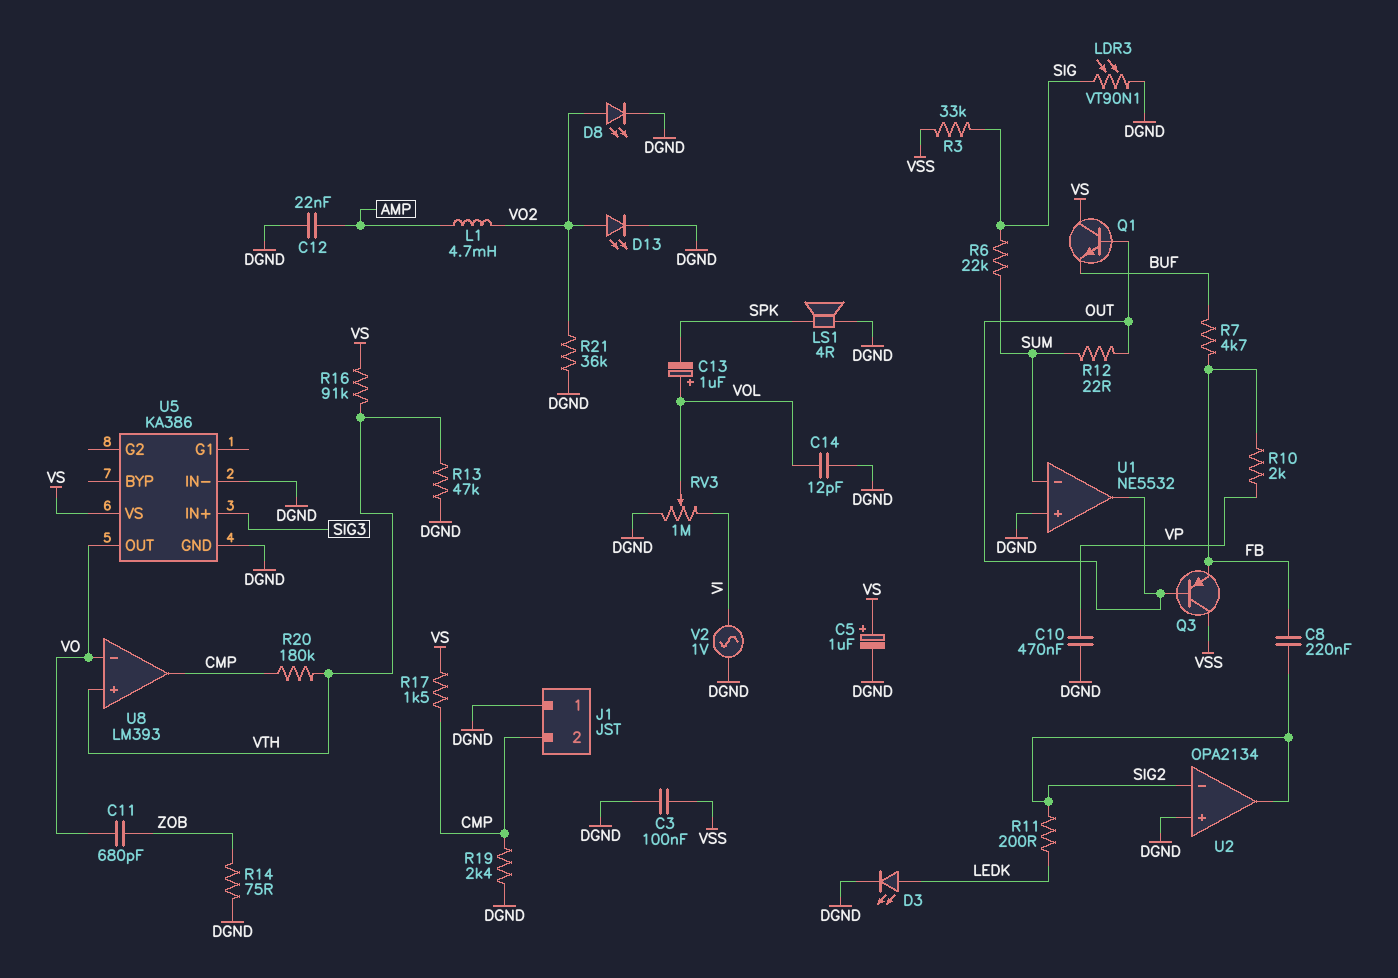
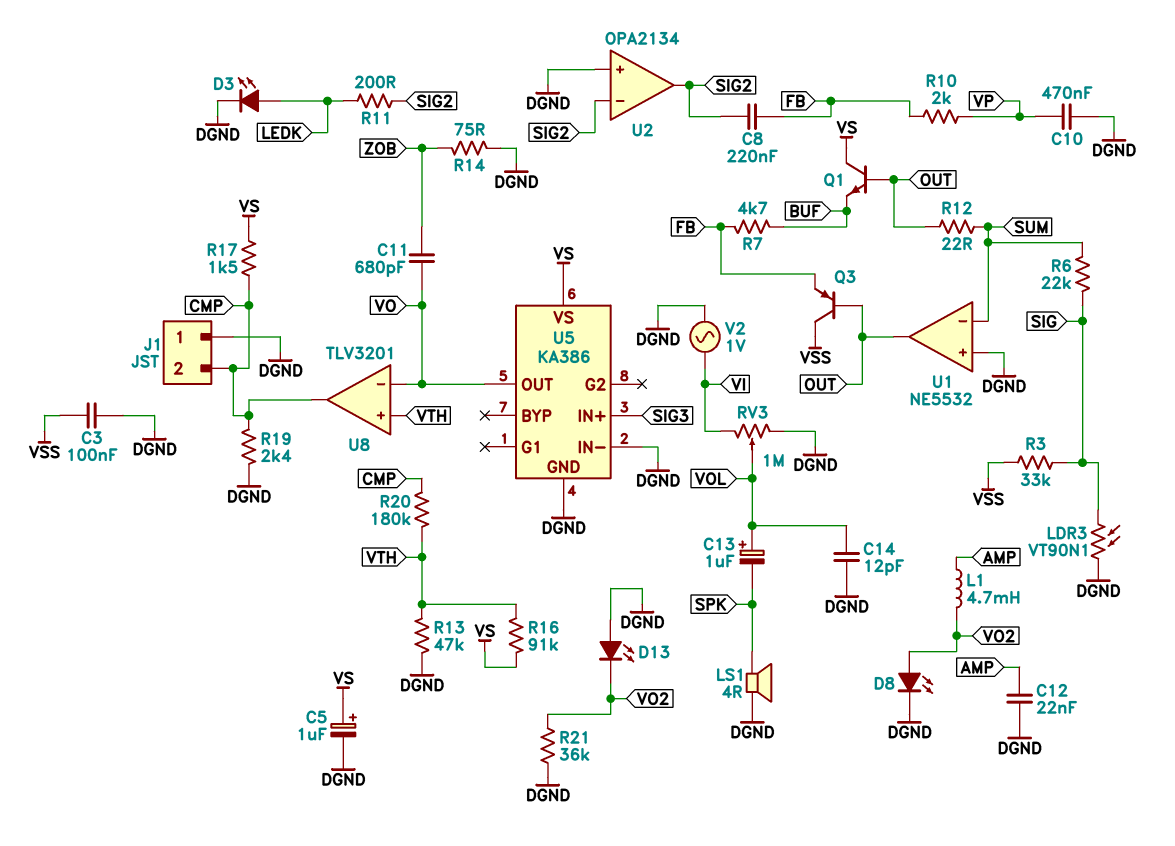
D13: LED (A VO2, K DGND) -> LED (A DGND, K VO2)
U8: LM393 -> TLV3201

